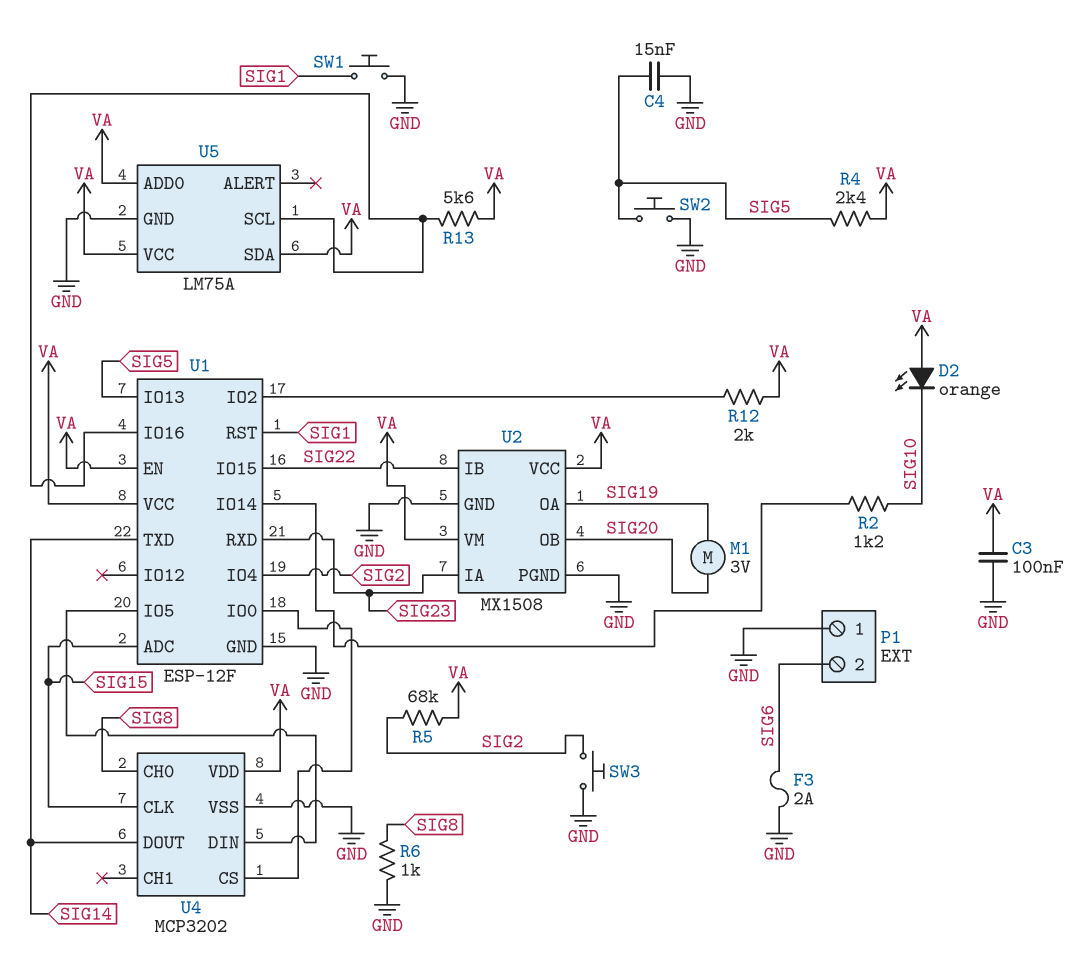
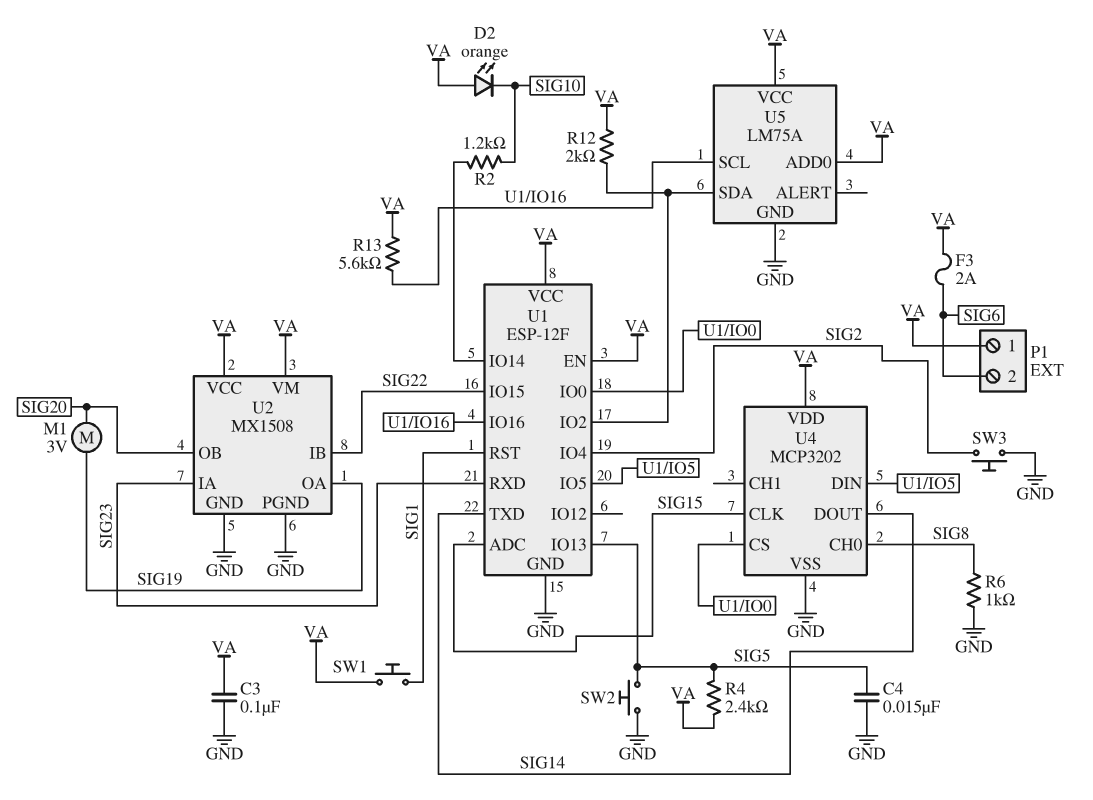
F3: 2A (GND, SIG6) -> 2A (SIG6, VA)
P1 pin 1: GND -> VA
R5: 68k (SIG2, VA) -> none
SW1: button (GND, SIG1) -> button (SIG1, VA)
U5 pin SDA: VA -> U1/IO2

